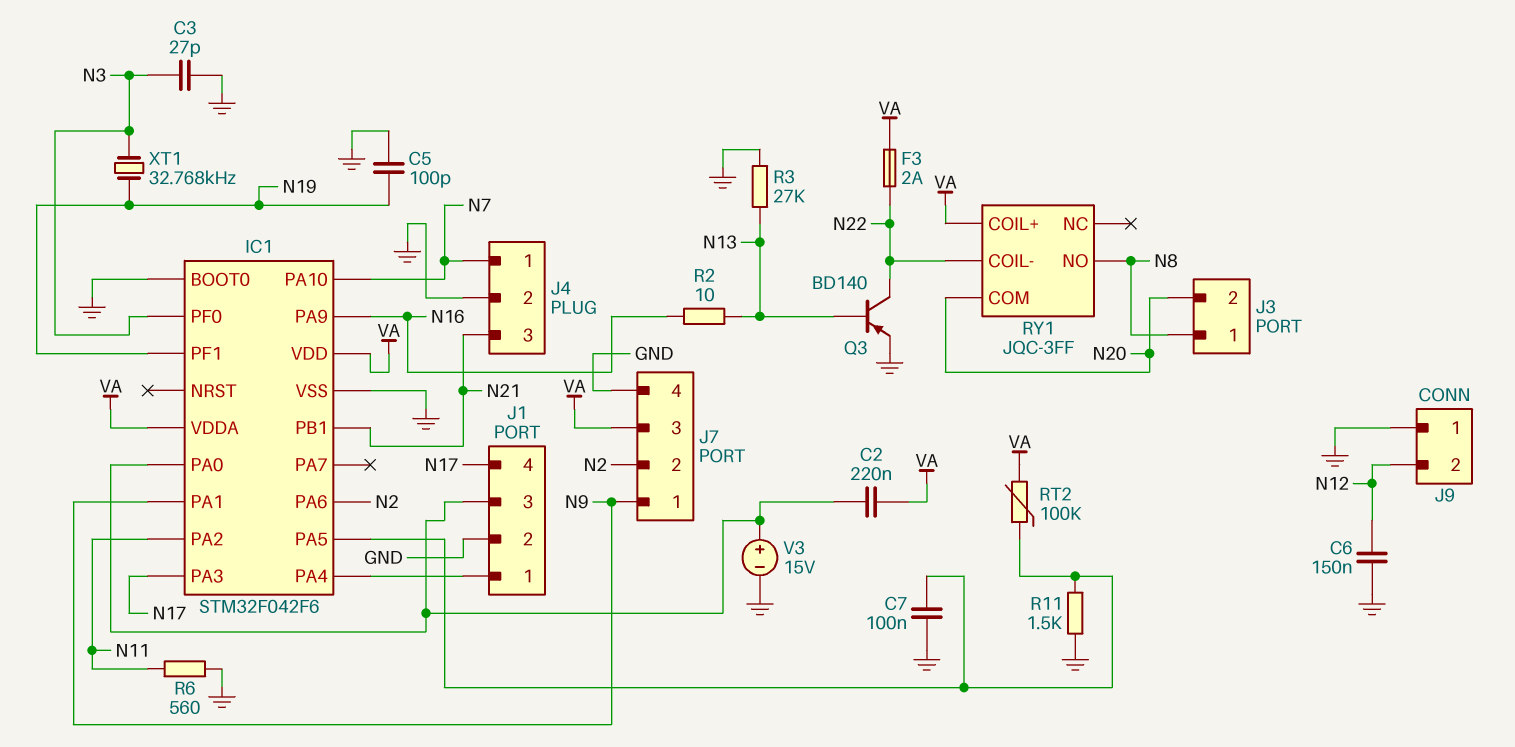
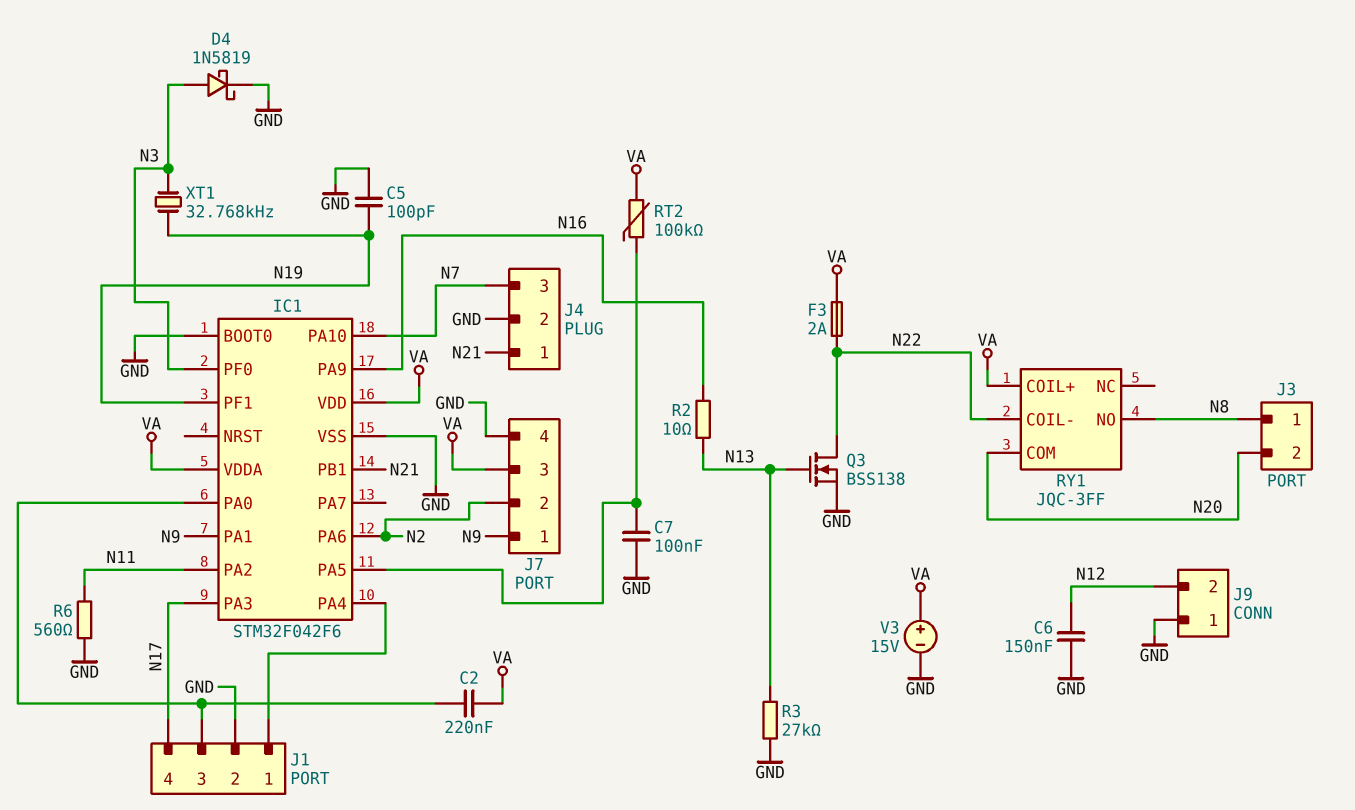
C3: 27pF (GND, N3) -> none
D4: none -> schottky 1N5819 (A N3, K GND)
J4 pin 1: N7 -> N21
J4 pin 3: N21 -> N7
Q3: PNP BD140 (B N13, C N22, E GND) -> NMOS BSS138 (G N13, D N22, S GND)
R11: 1.5k (GND, IC1/PA5) -> none
V3: 15V (plus IC1/PA0, minus GND) -> 15V (plus VA, minus GND)

